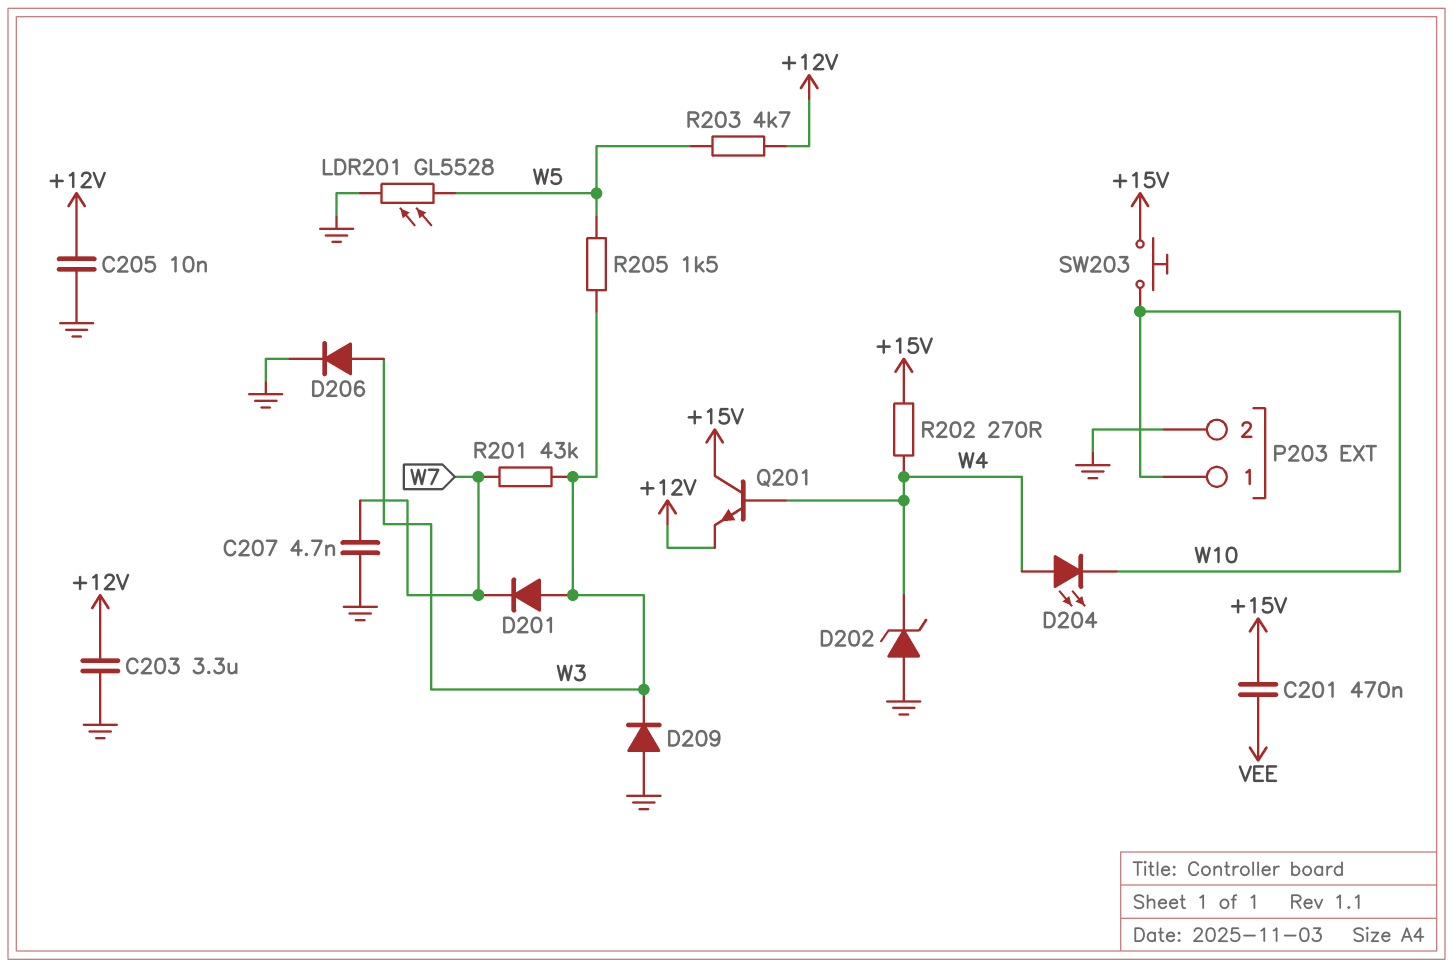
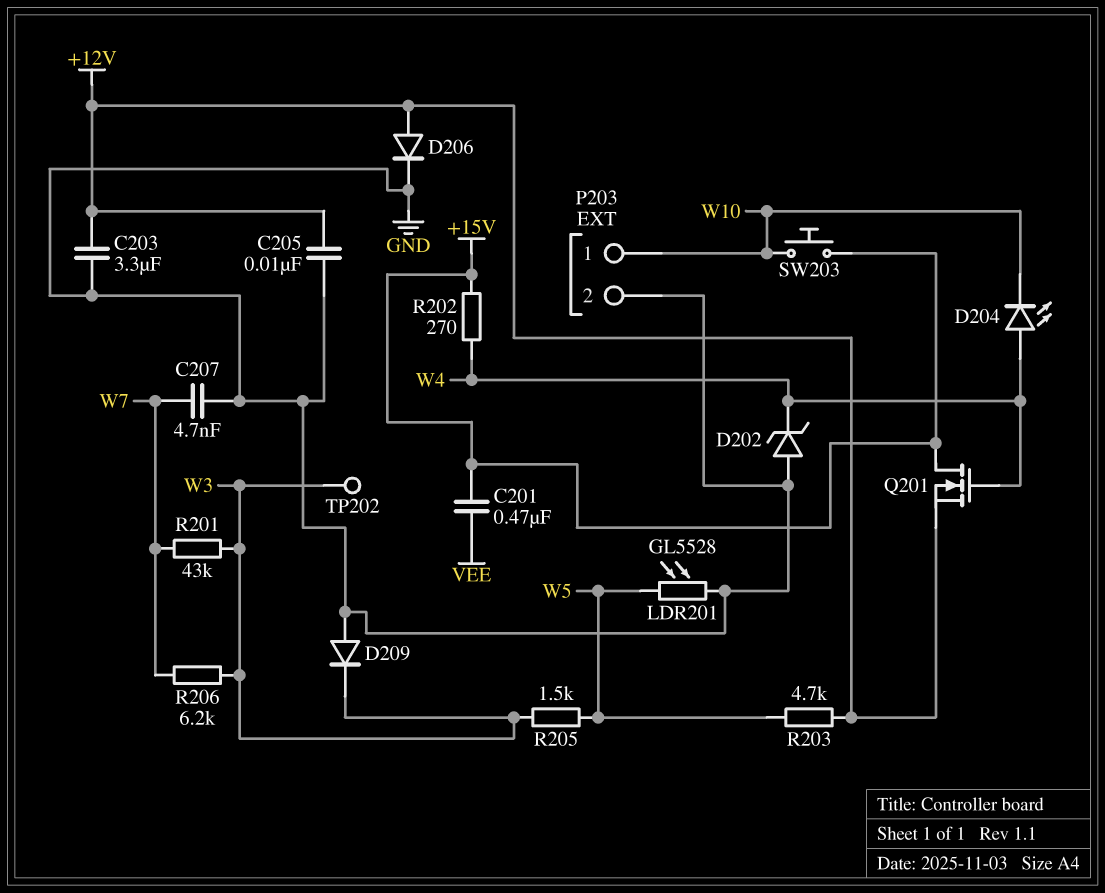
D201: diode (A W3, K W7) -> none
D206: diode (A W3, K GND) -> diode (A +12V, K GND)
Q201: NPN (B W4, C +15V, E +12V) -> NMOS (G W4, D +15V, S +12V)
R206: none -> 6.2k (W3, W7)
TP202: none -> test point (W3)

